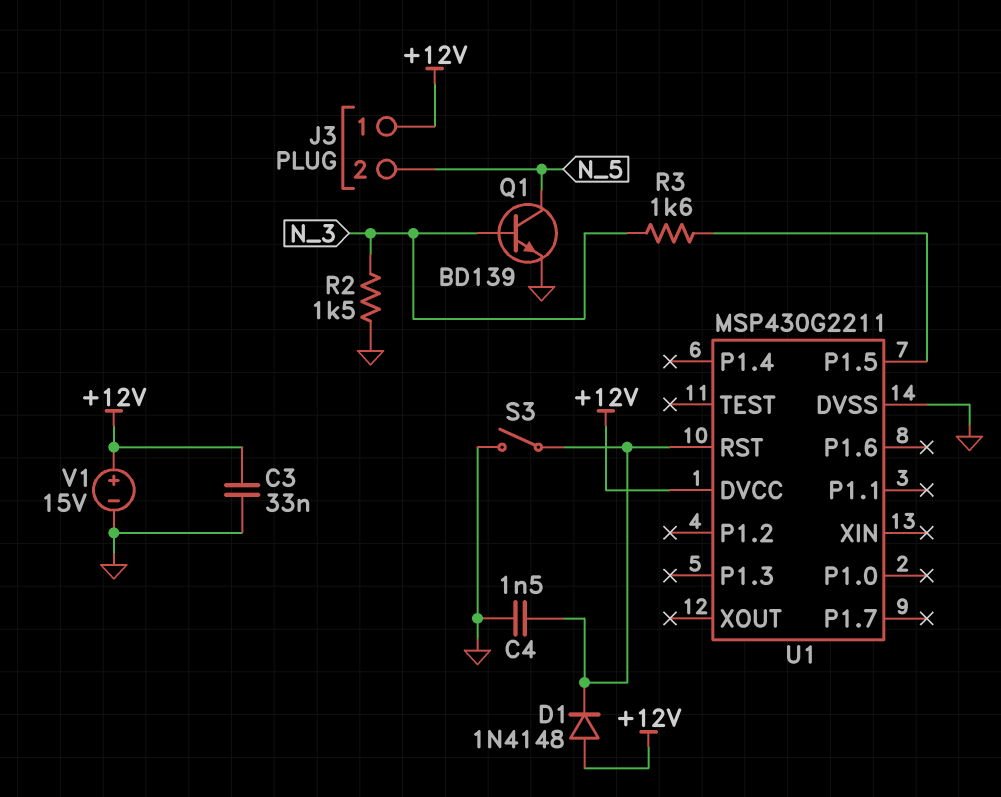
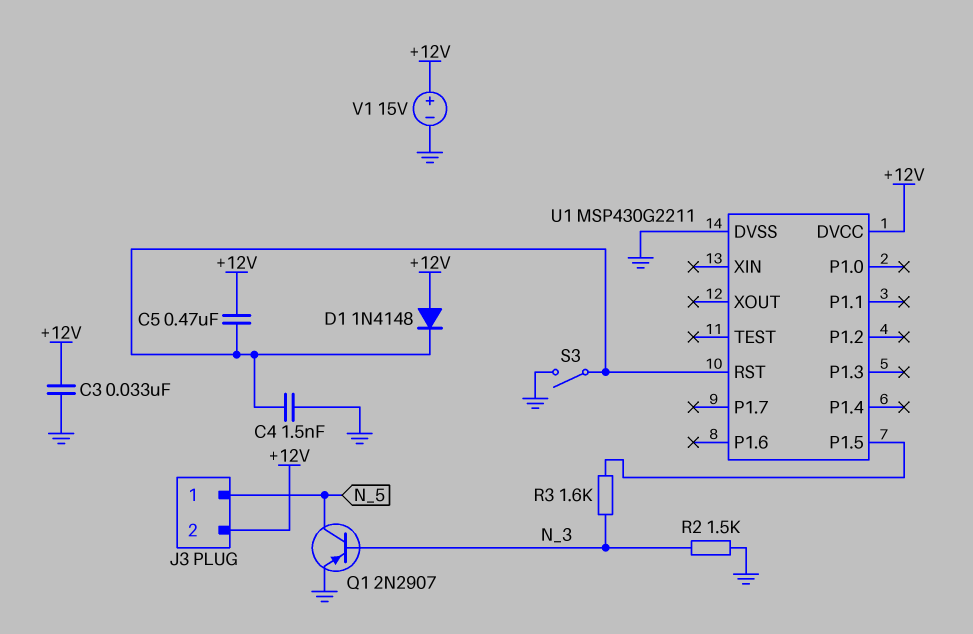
C5: none -> 470nF (+12V, U1/RST)
J3 pin 1: +12V -> N_5
J3 pin 2: N_5 -> +12V
Q1: NPN BD139 (B N_3, C N_5, E GND) -> PNP 2N2907 (B N_3, C N_5, E GND)

